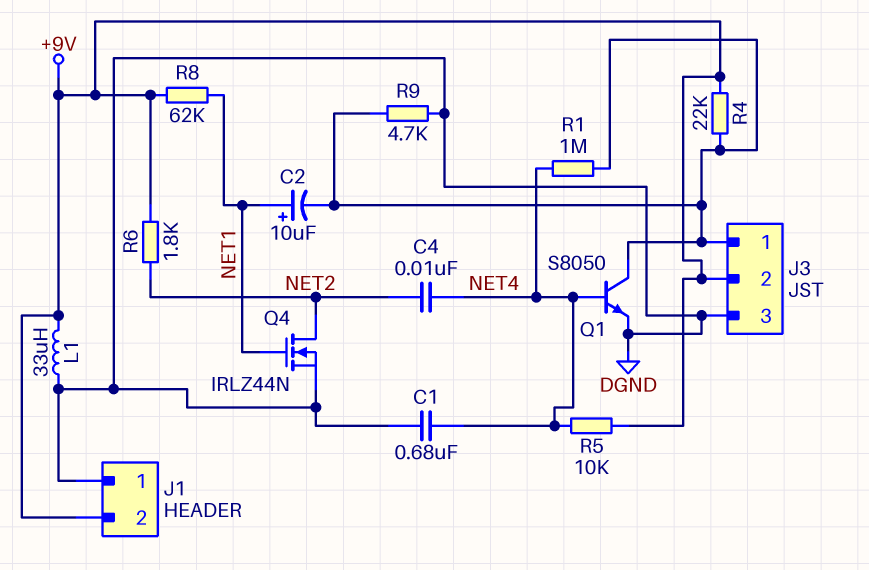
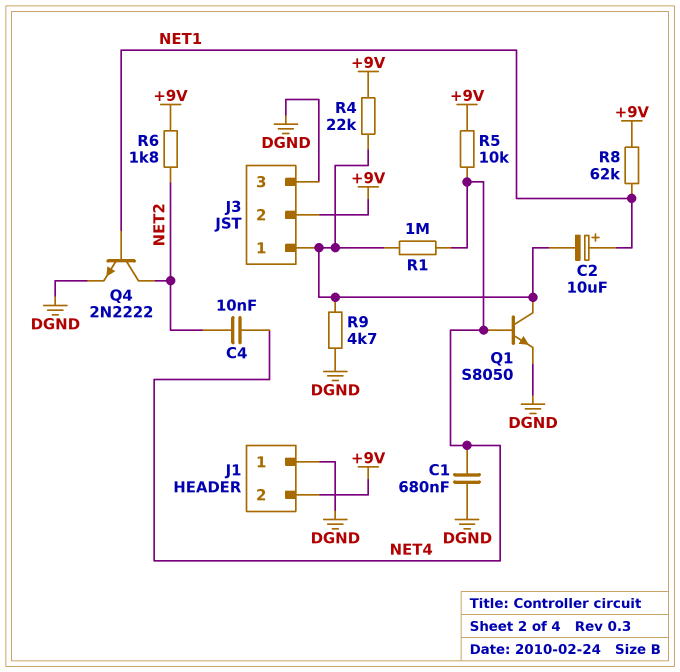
L1: 33uH (+9V, DGND) -> none
Q4: NMOS IRLZ44N (G NET1, D NET2, S DGND) -> NPN 2N2222 (B NET1, C NET2, E DGND)

